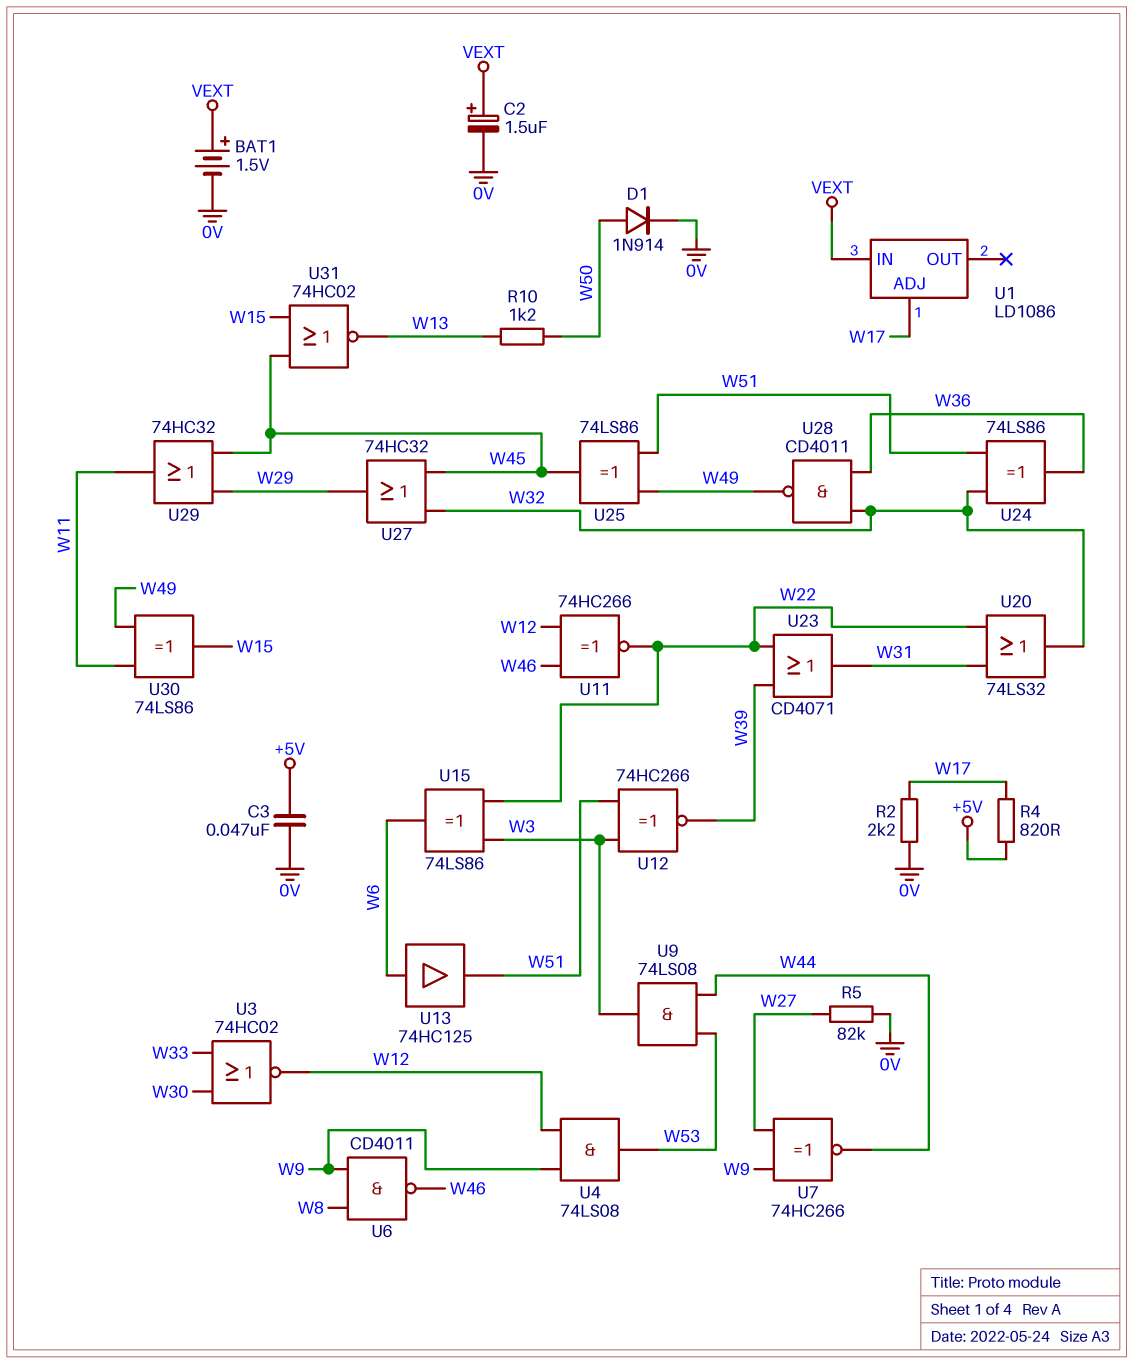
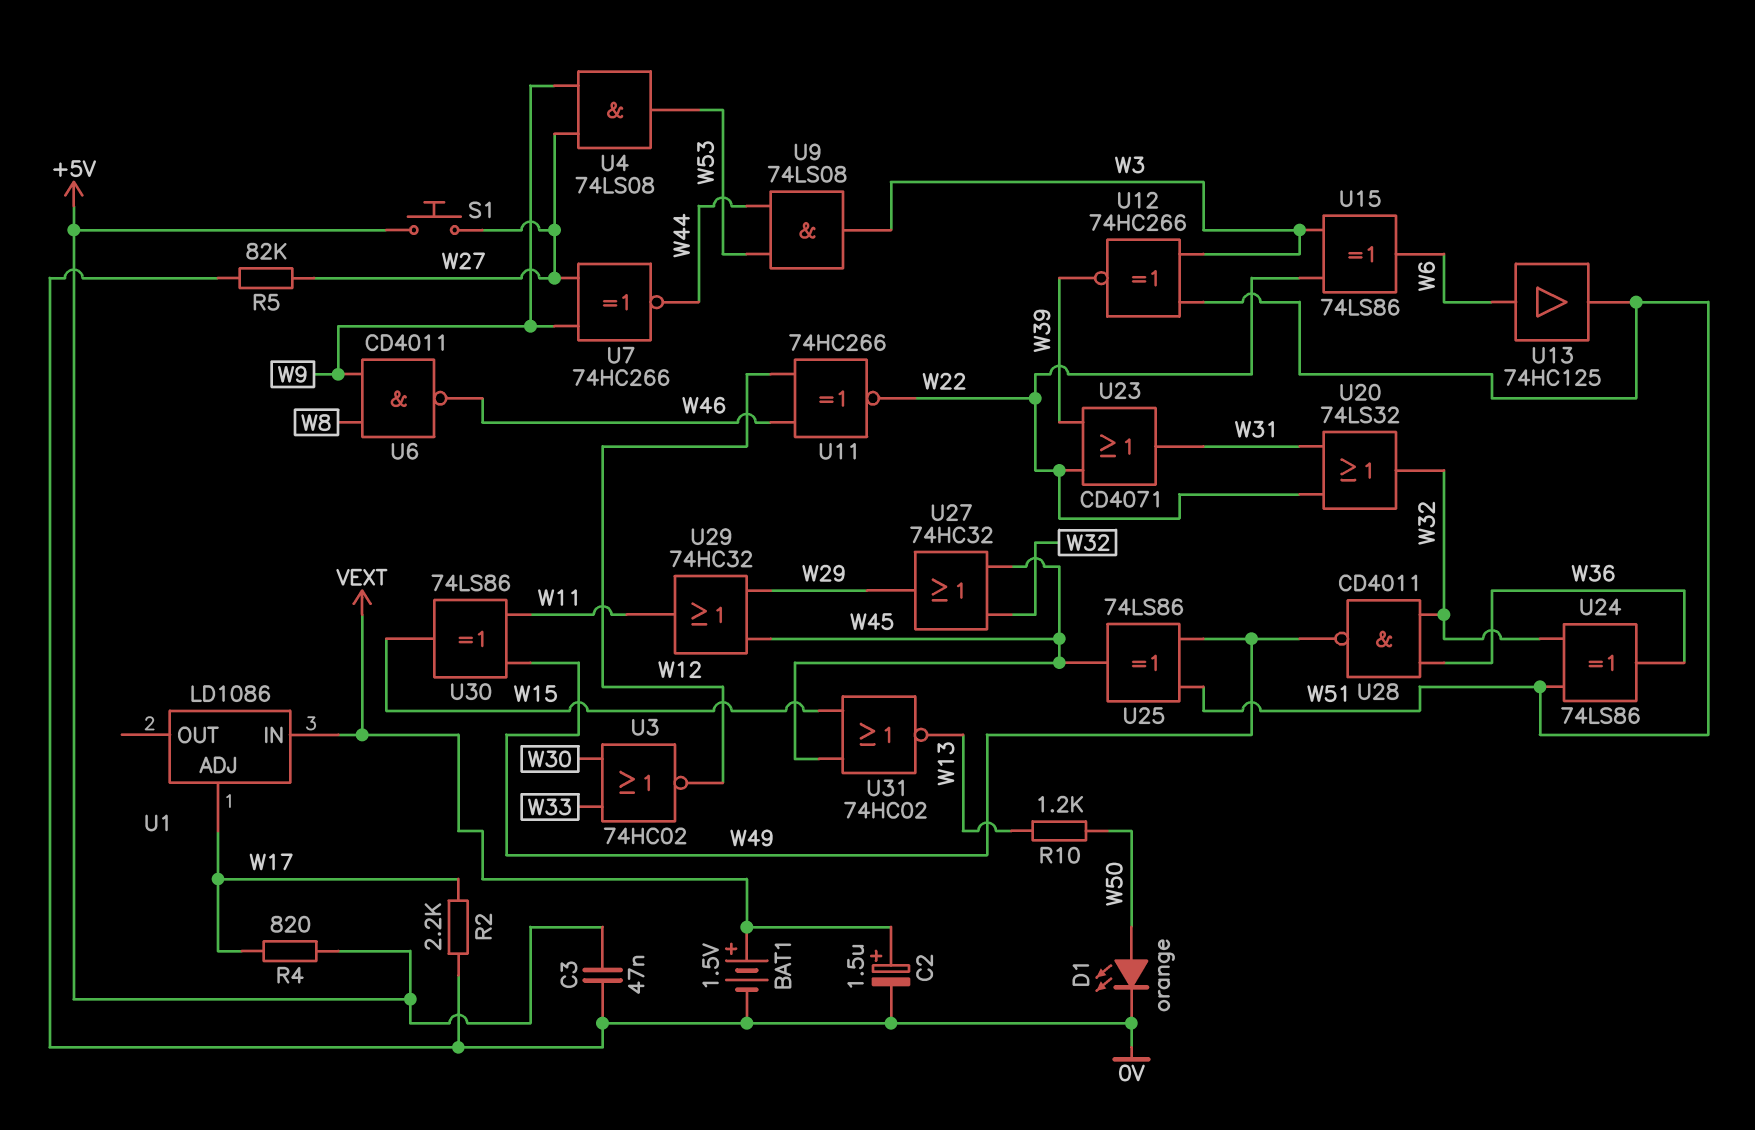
D1: diode 1N914 (A W50, K 0V) -> LED orange (A W50, K 0V)
S1: none -> button (+5V, W27)
U4: AND 74LS08 (in W9, in W12, out W53) -> AND 74LS08 (in W9, in W27, out W53)

